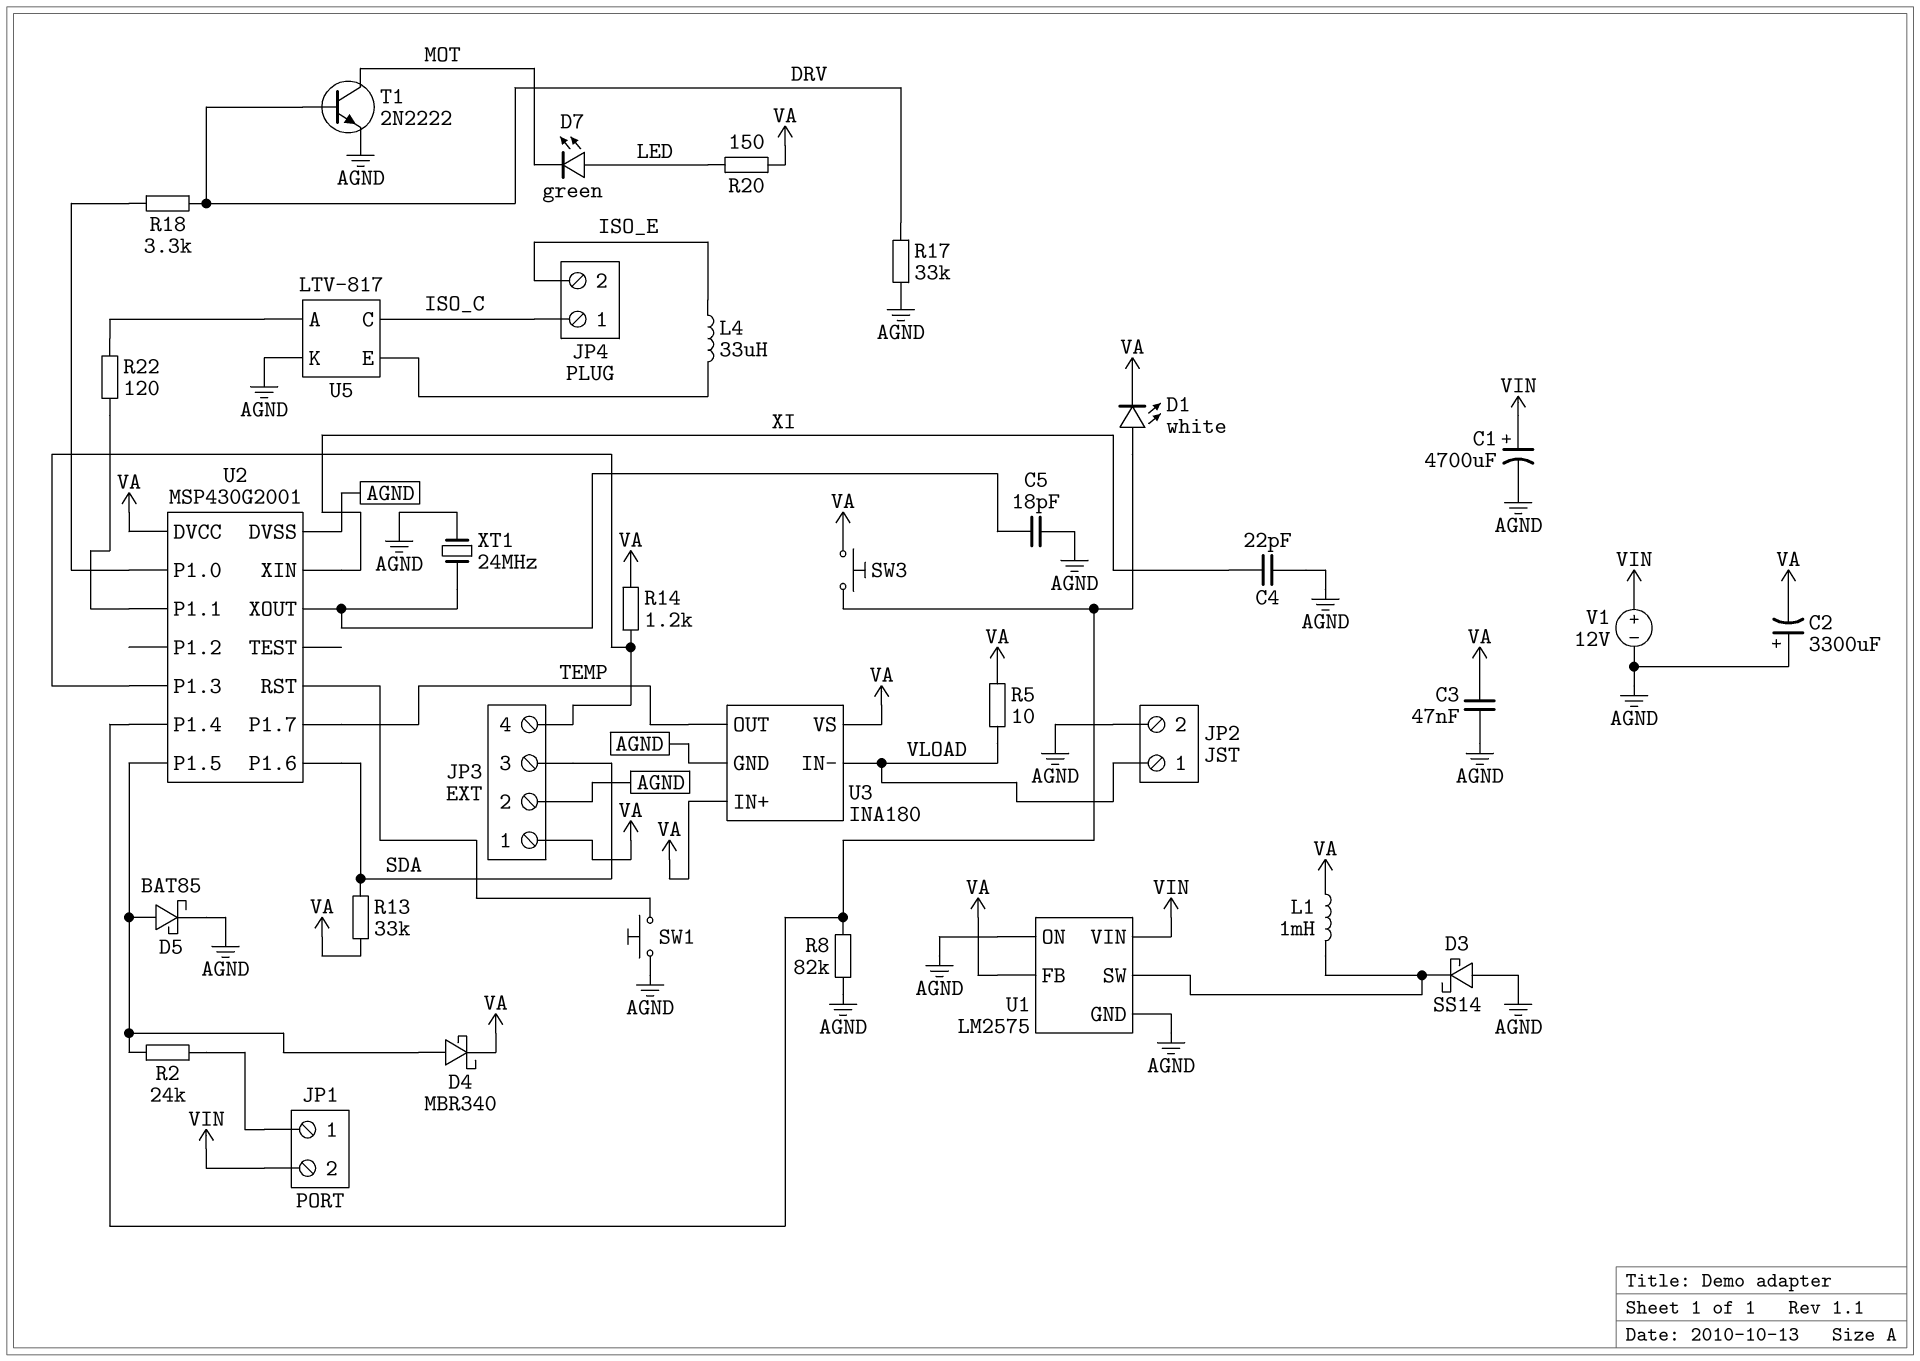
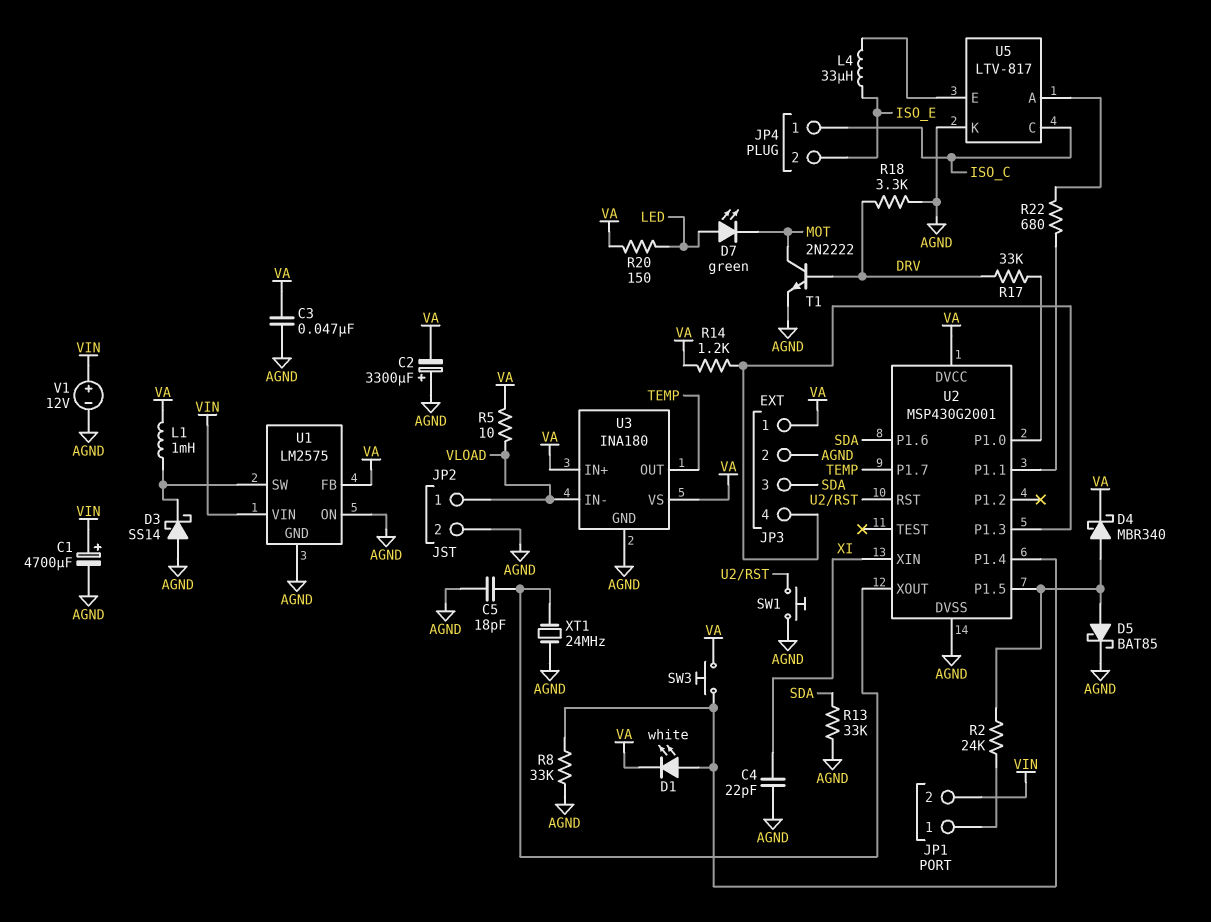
R8: 82k (AGND, U2/P1.4) -> 33k (AGND, U2/P1.4)
R13: 33k (SDA, VA) -> 33k (AGND, SDA)
R17: 33k (AGND, DRV) -> 33k (DRV, U2/P1.0)
R18: 3.3k (DRV, U2/P1.0) -> 3.3k (AGND, DRV)
R22: 120 (U2/P1.1, U5/A) -> 680 (U2/P1.1, U5/A)

